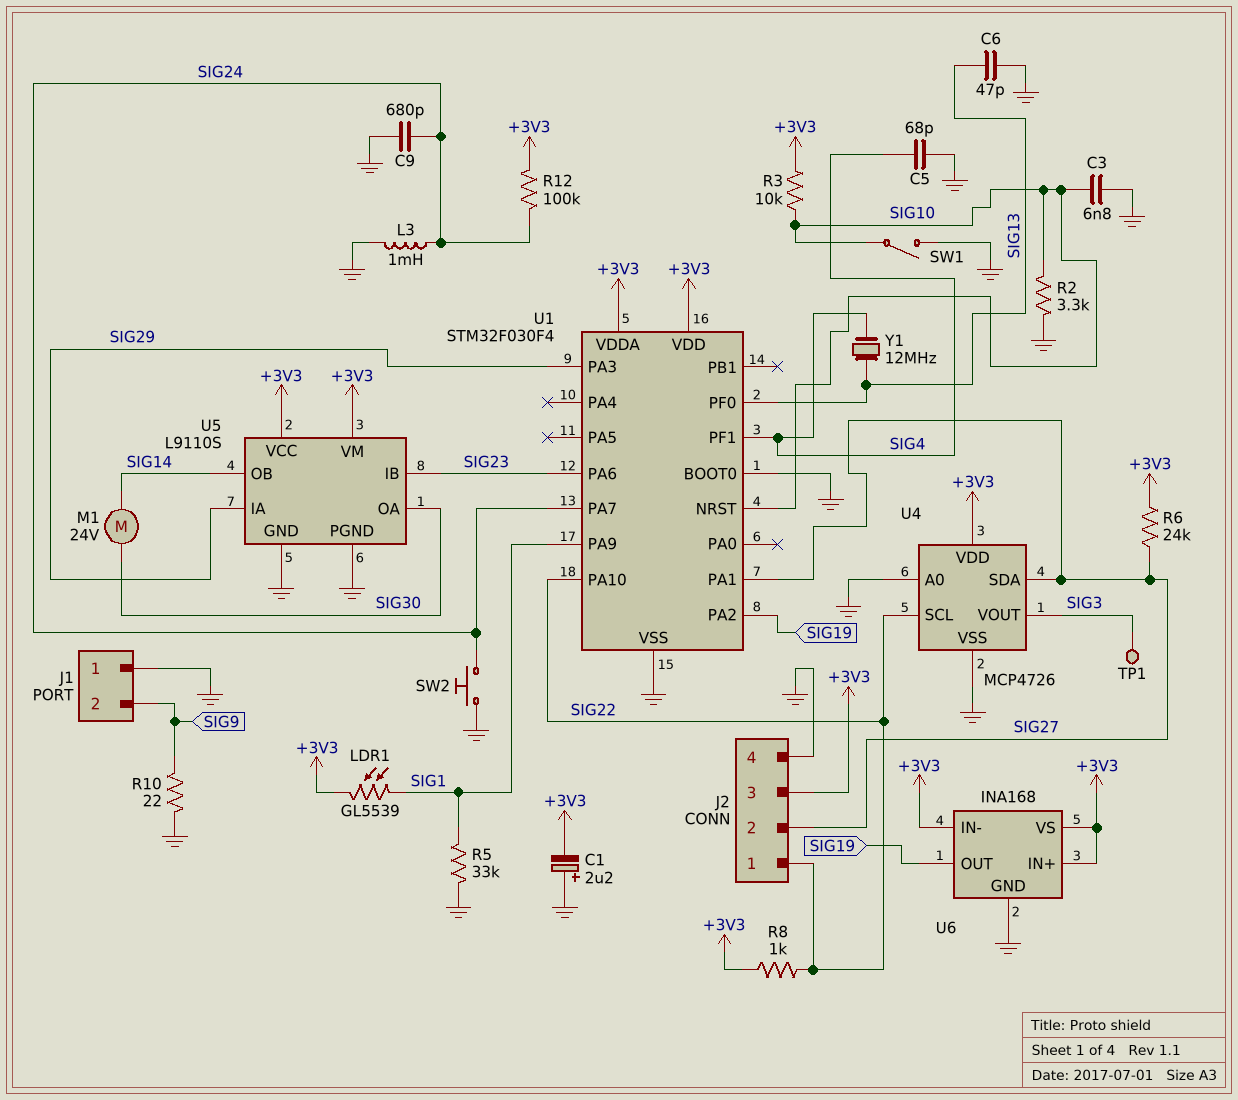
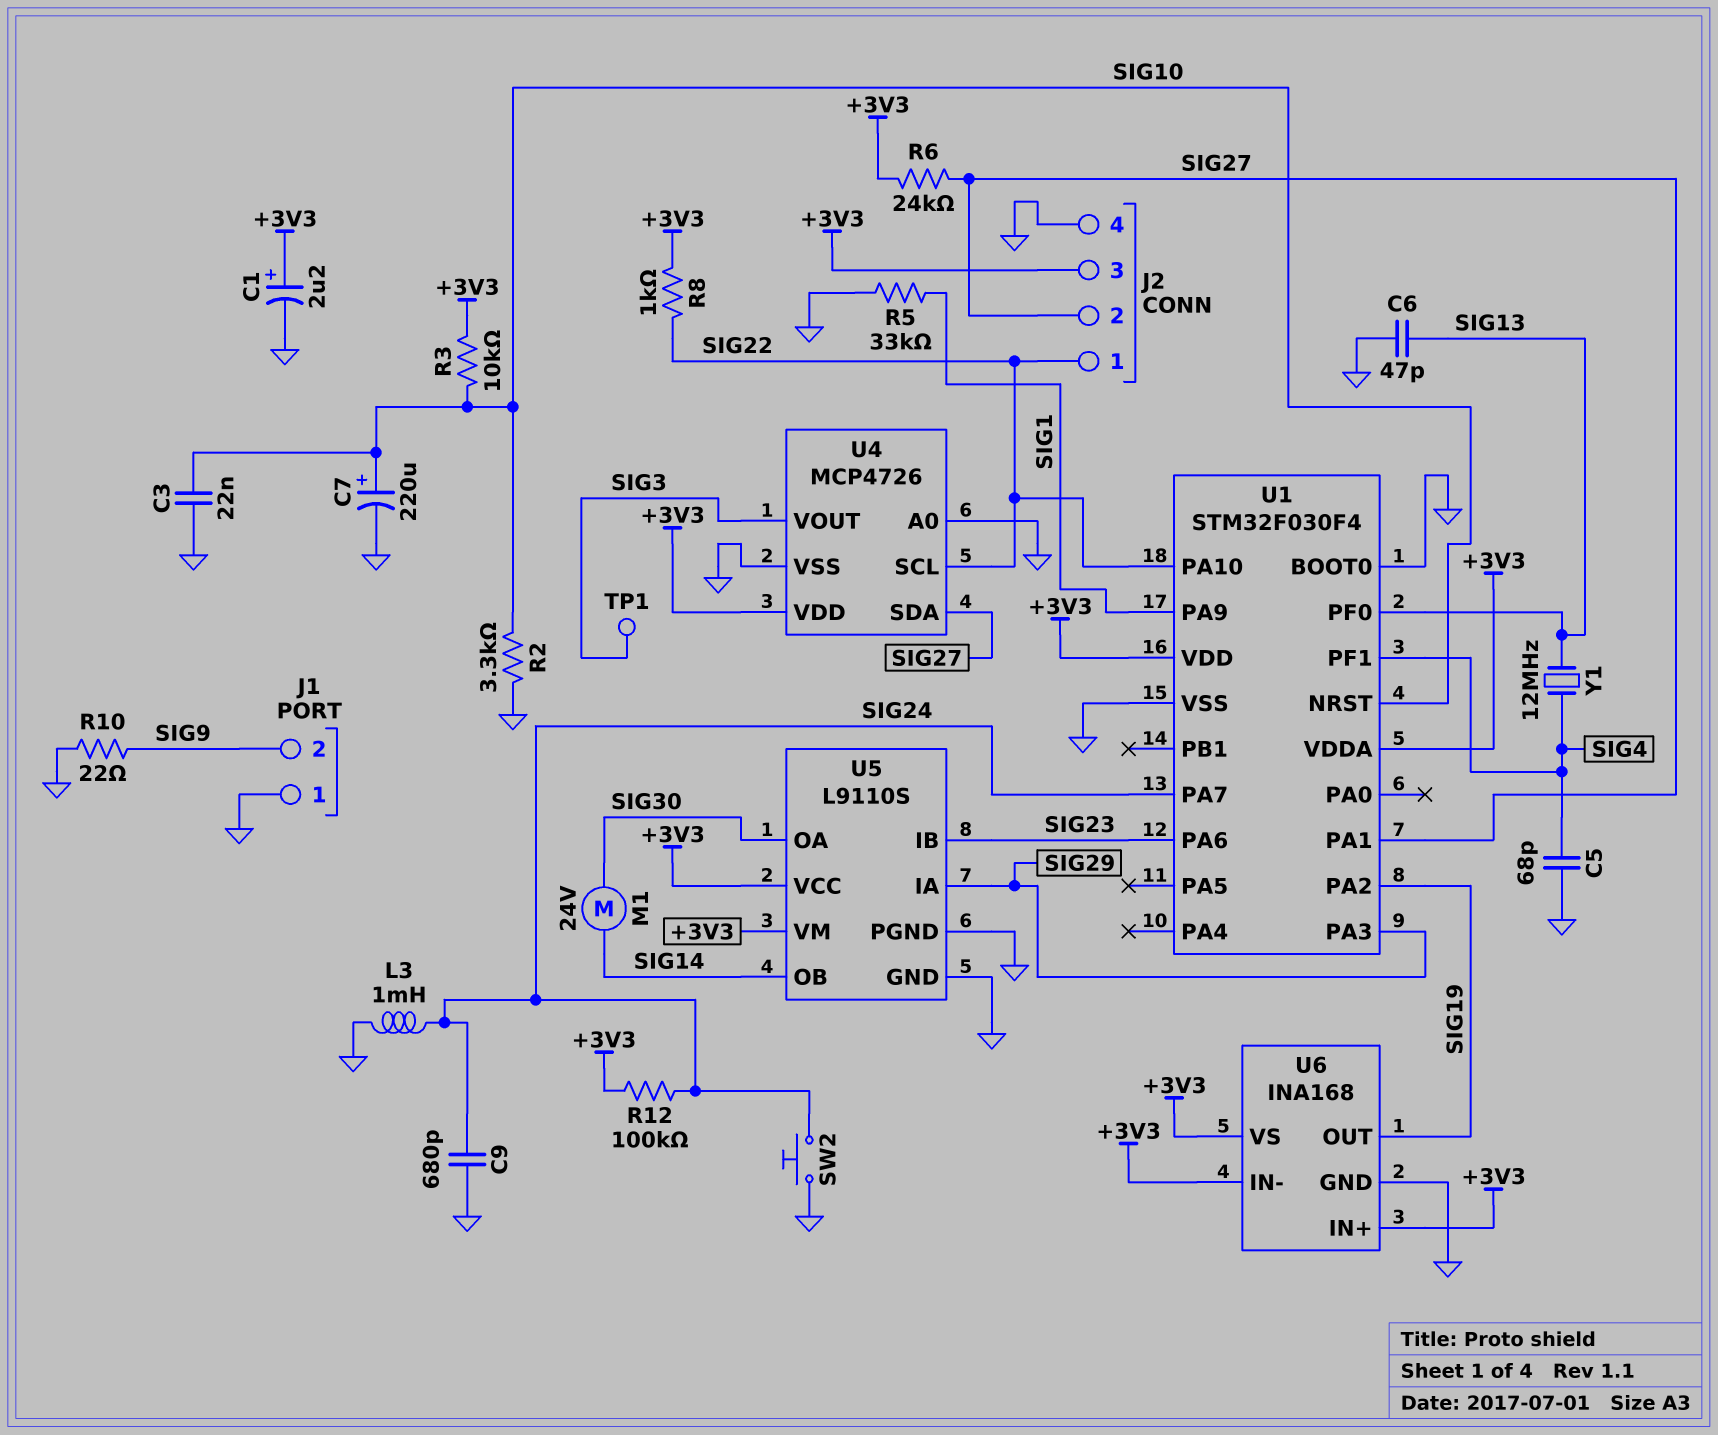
C1: 2.2uF (plus GND, minus +3V3) -> 2.2uF (plus +3V3, minus GND)
C3: 6.8nF (GND, SIG10) -> 22nF (GND, SIG10)
C7: none -> 220uF (plus SIG10, minus GND)
LDR1: GL5539 (+3V3, SIG1) -> none
SW1: switch (GND, SIG10) -> none

